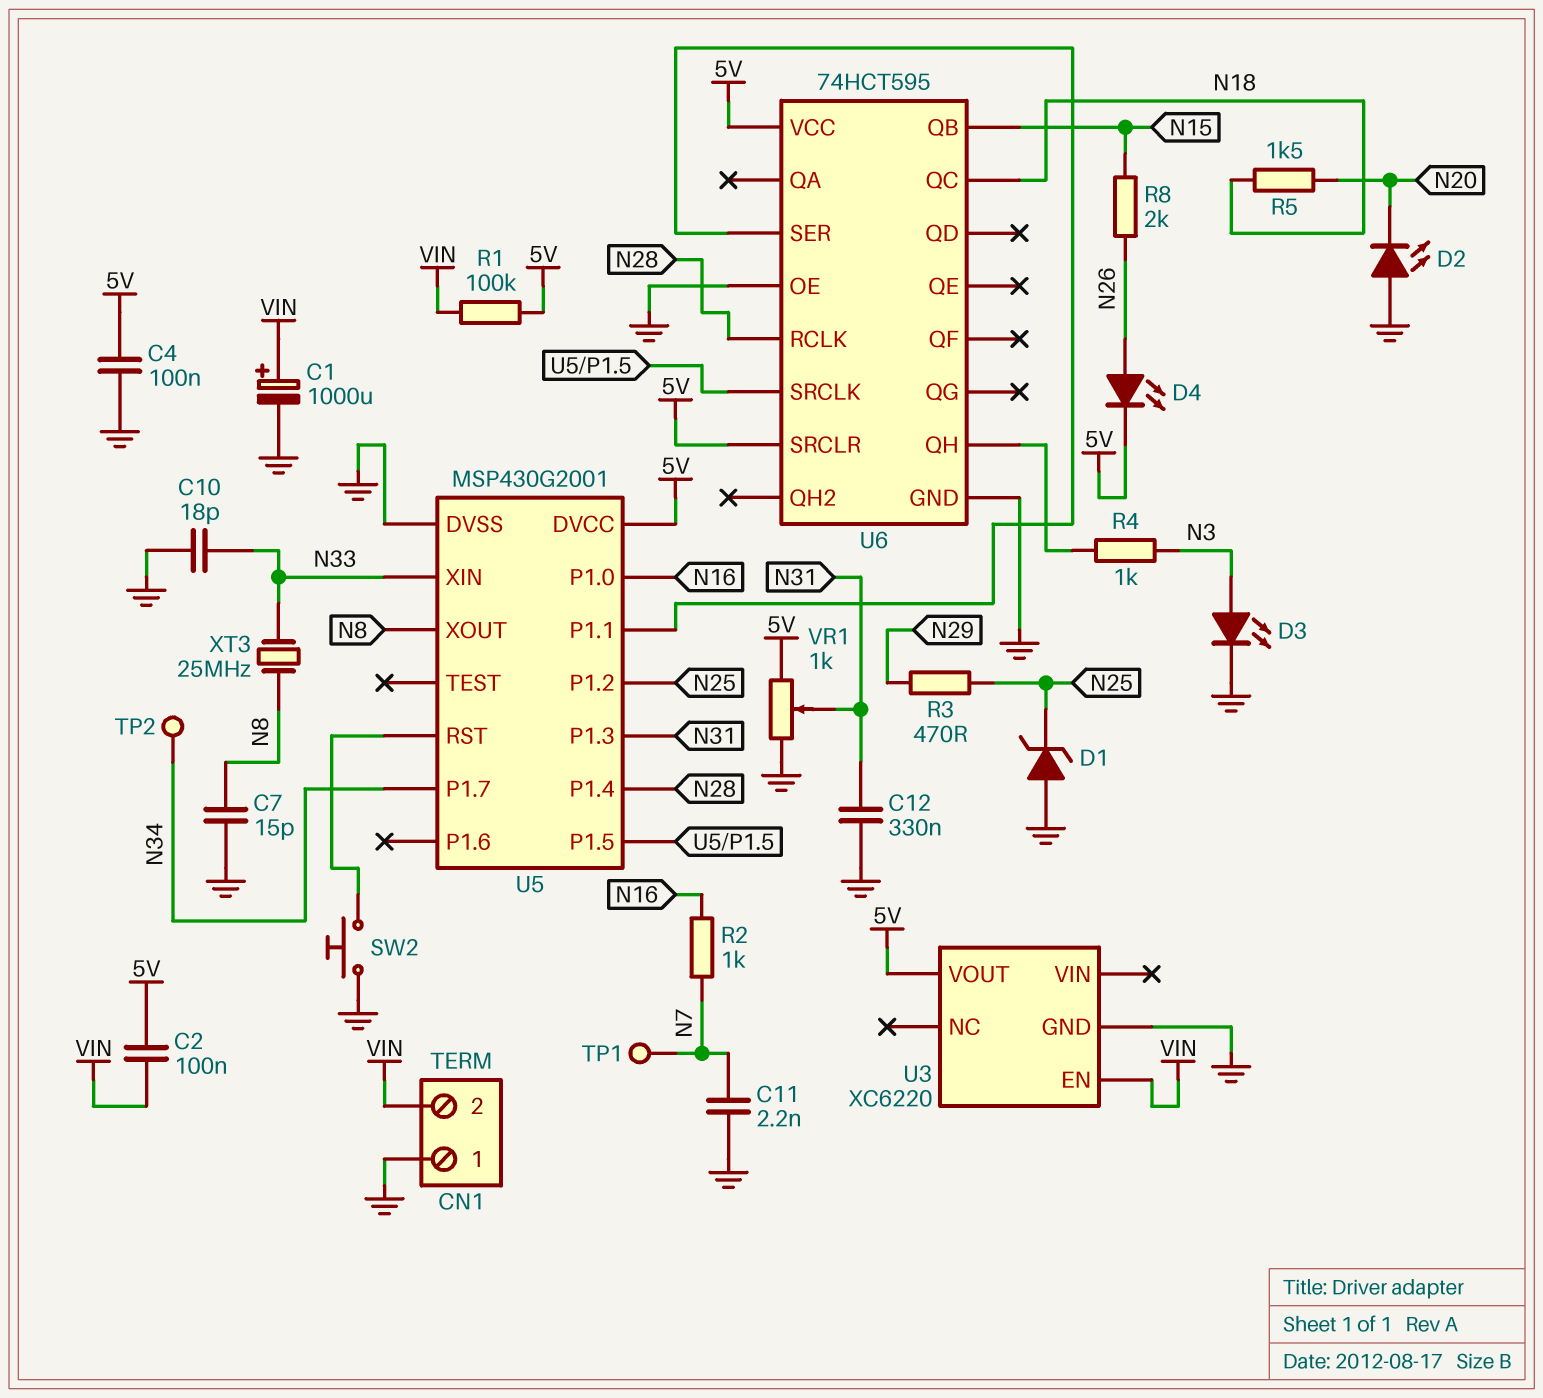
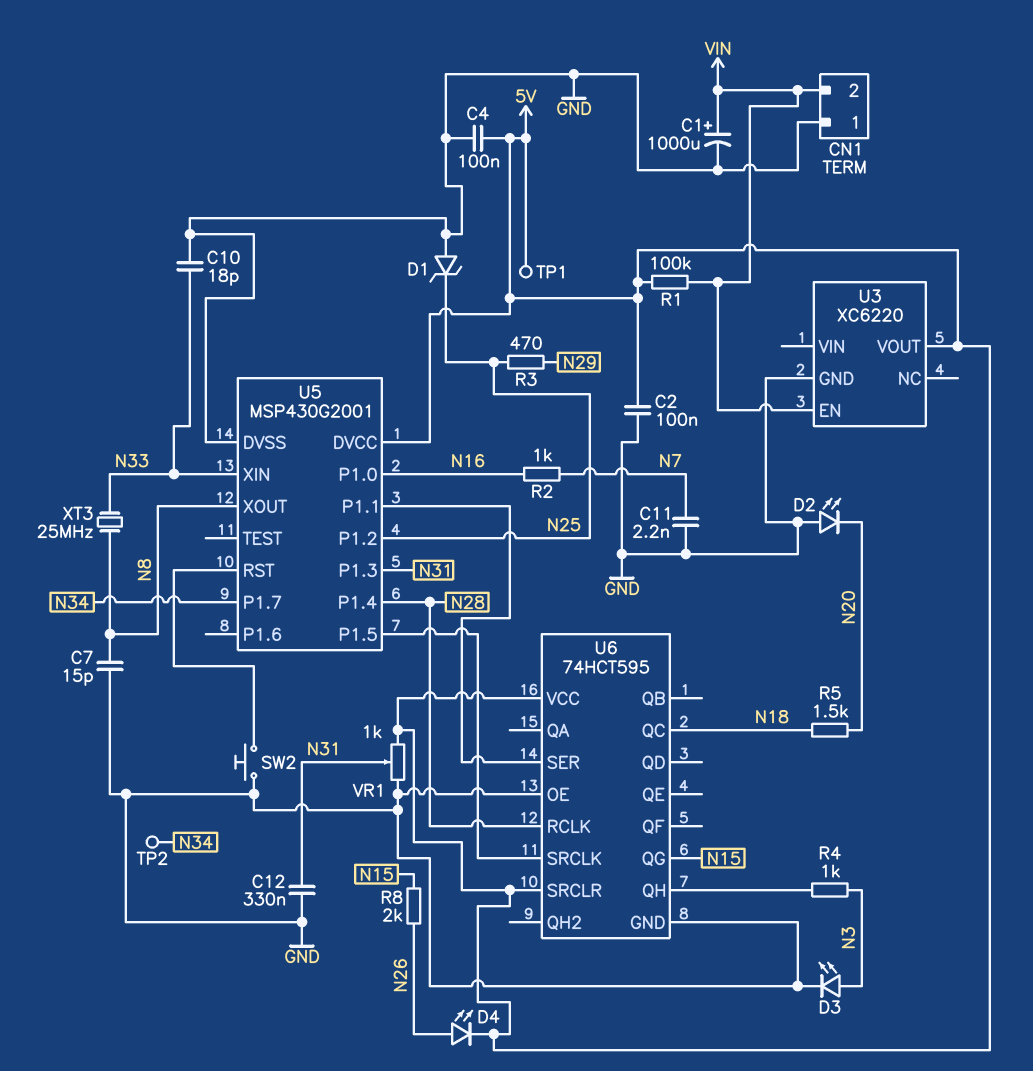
C2: 100nF (5V, VIN) -> 100nF (5V, GND)
TP1: test point (N7) -> test point (5V)
U6 pin QB: N15 -> none
U6 pin QG: none -> N15

